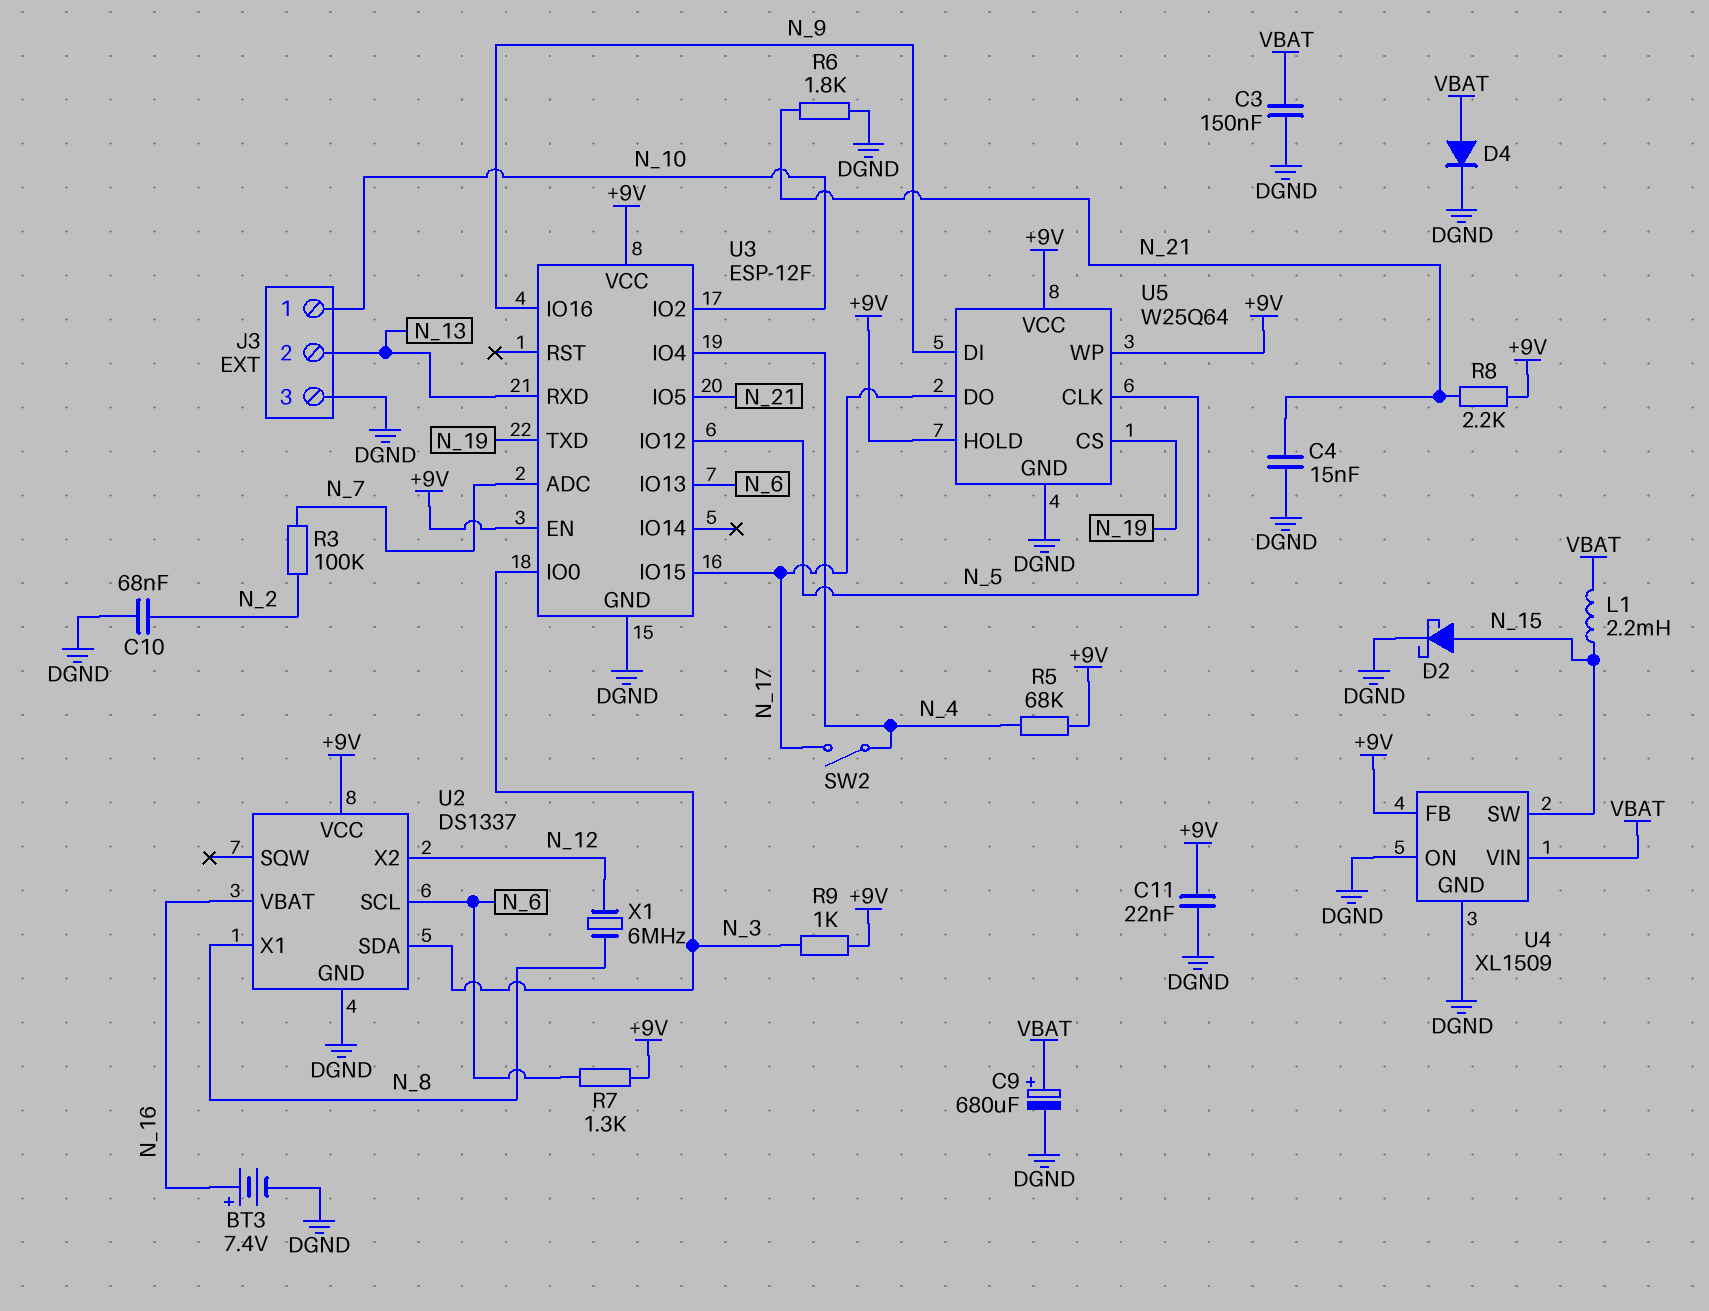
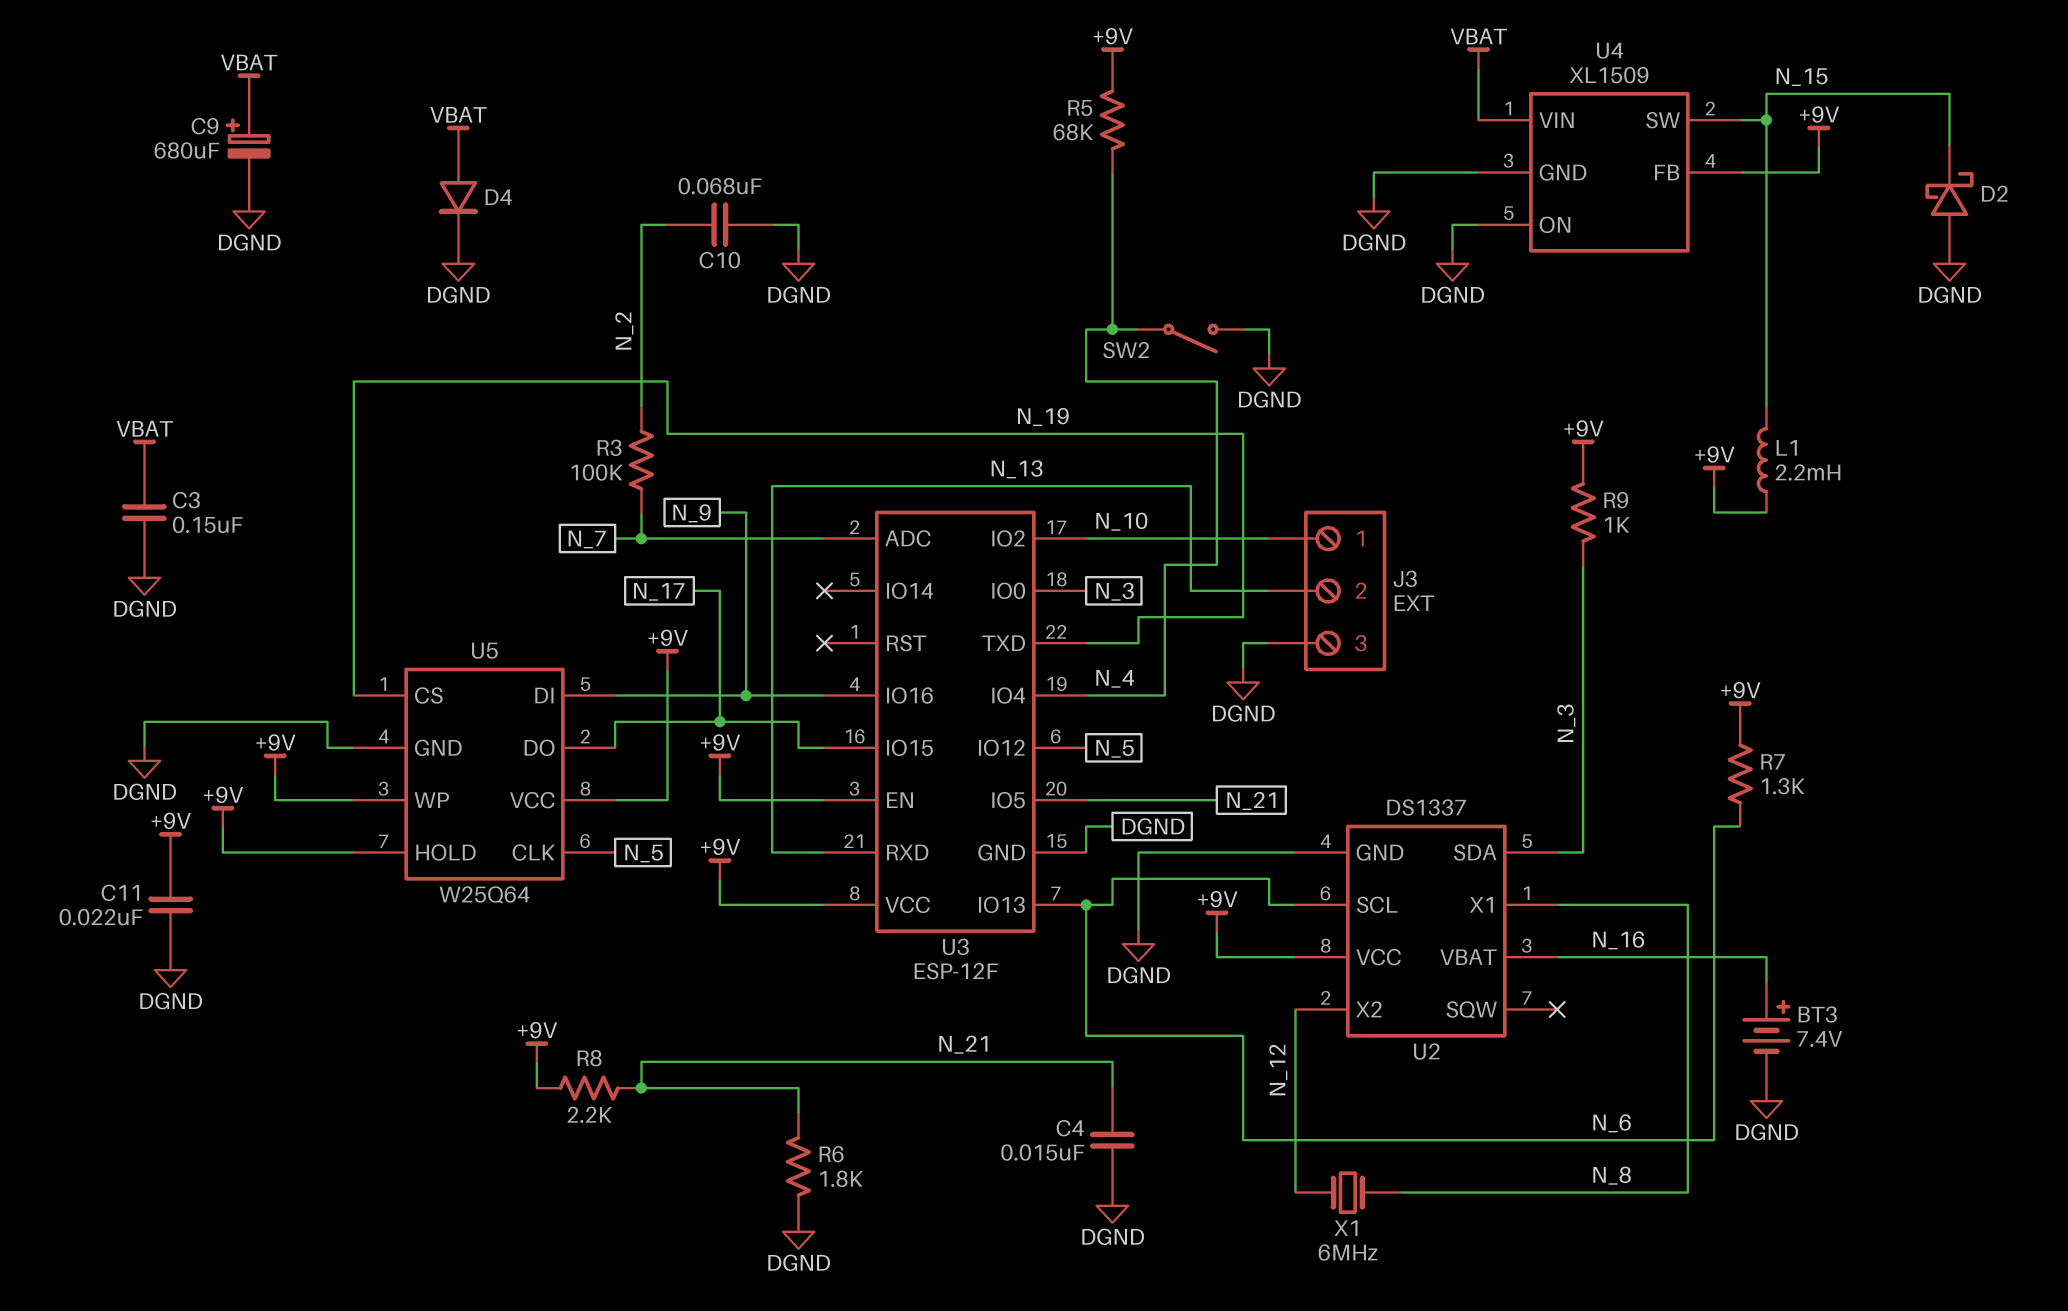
D2: schottky (A N_15, K DGND) -> schottky (A DGND, K N_15)
L1: 2.2mH (N_15, VBAT) -> 2.2mH (+9V, N_15)
SW2: switch (N_4, N_17) -> switch (DGND, N_4)

